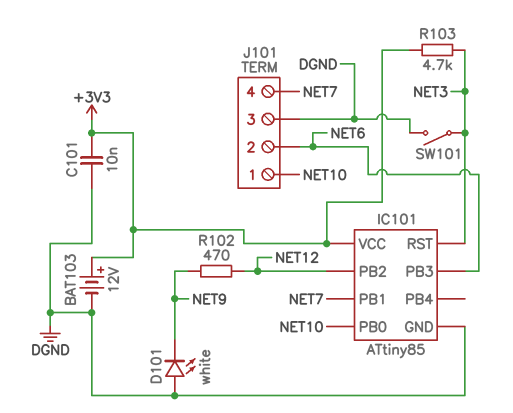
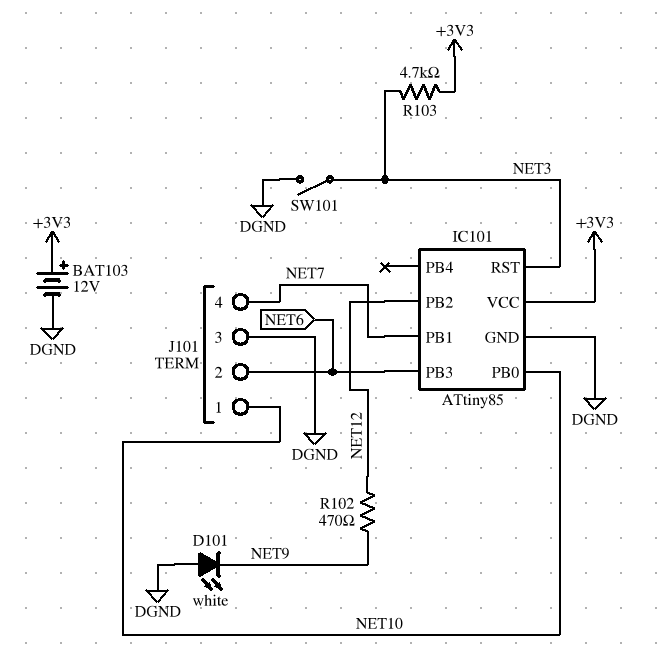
C101: 10nF (+3V3, DGND) -> none

